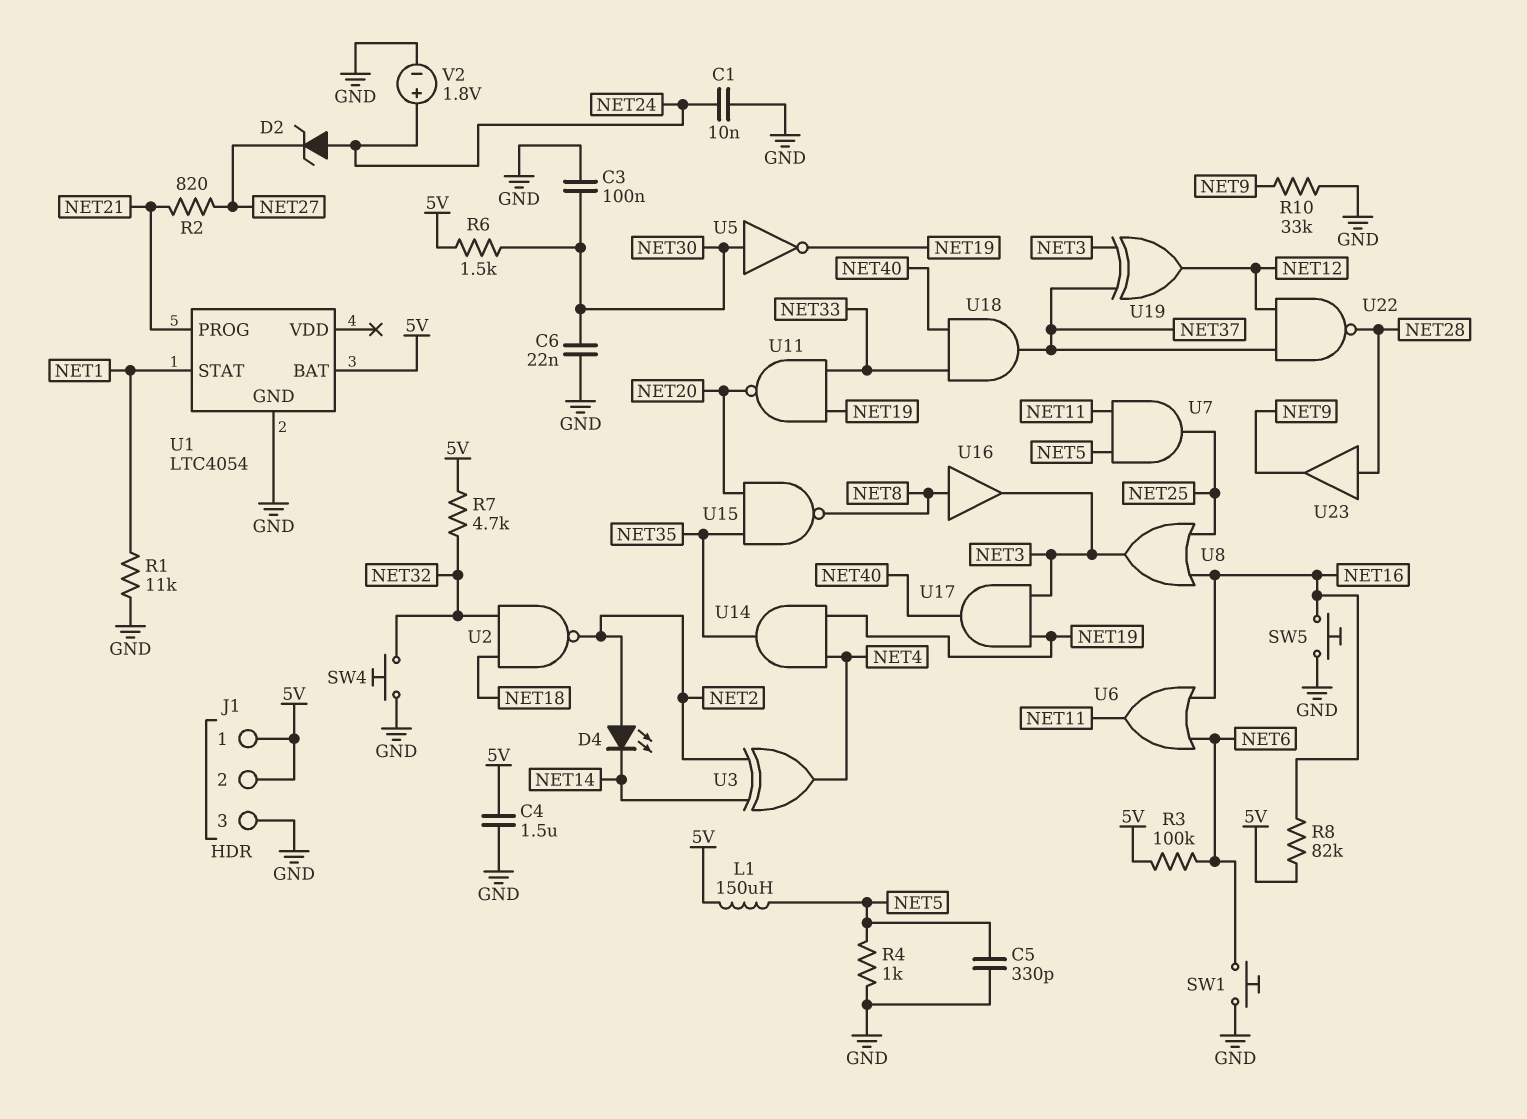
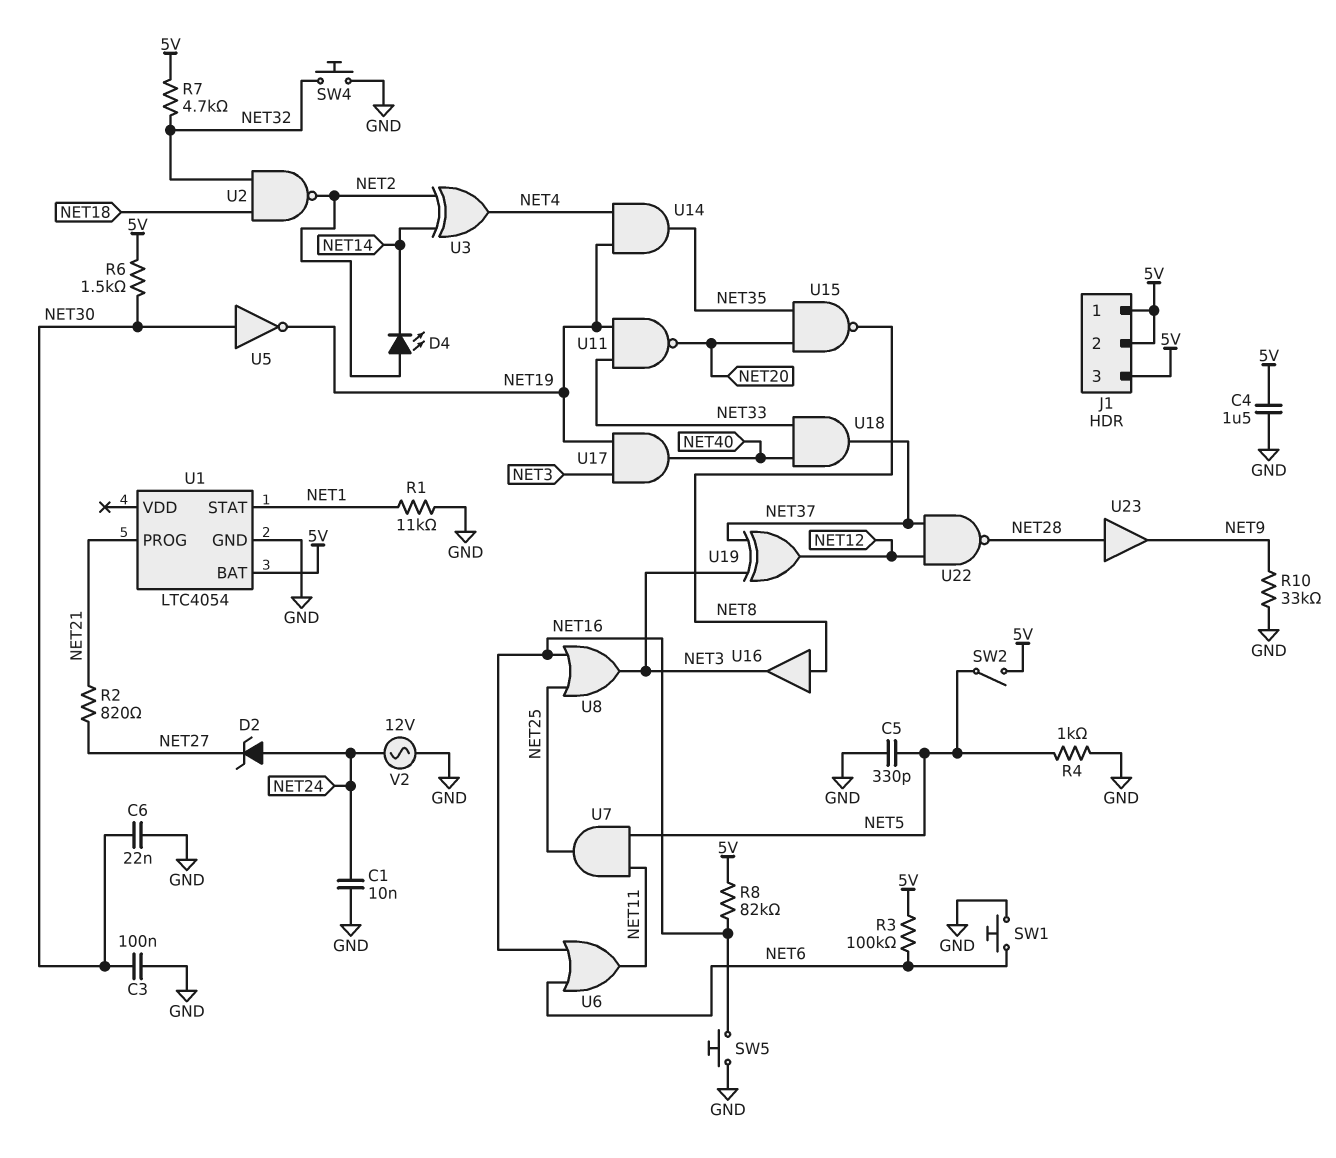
J1 pin 3: GND -> 5V
L1: 150uH (5V, NET5) -> none
SW2: none -> switch (5V, NET5)
V2: 1.8V (plus NET24, minus GND) -> AC 12V (GND, NET24)

